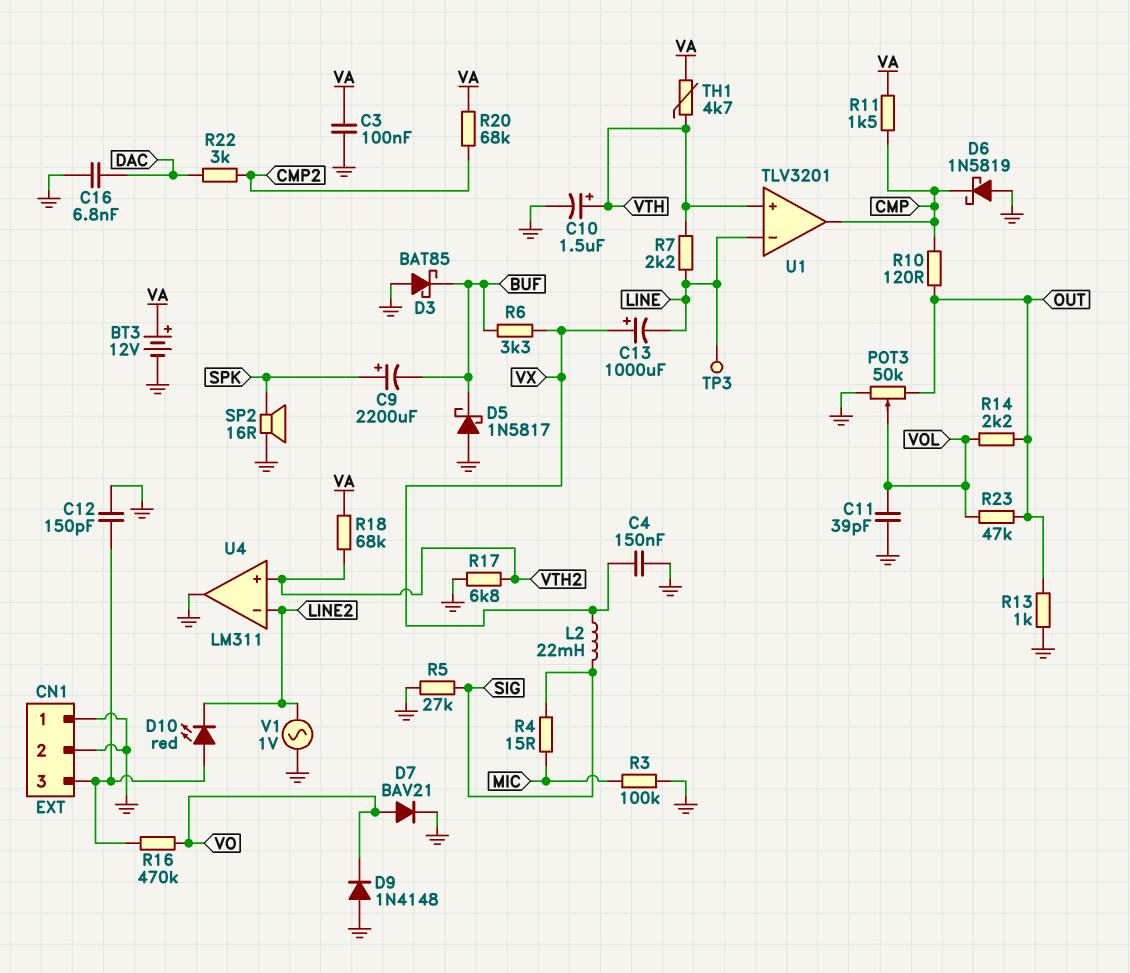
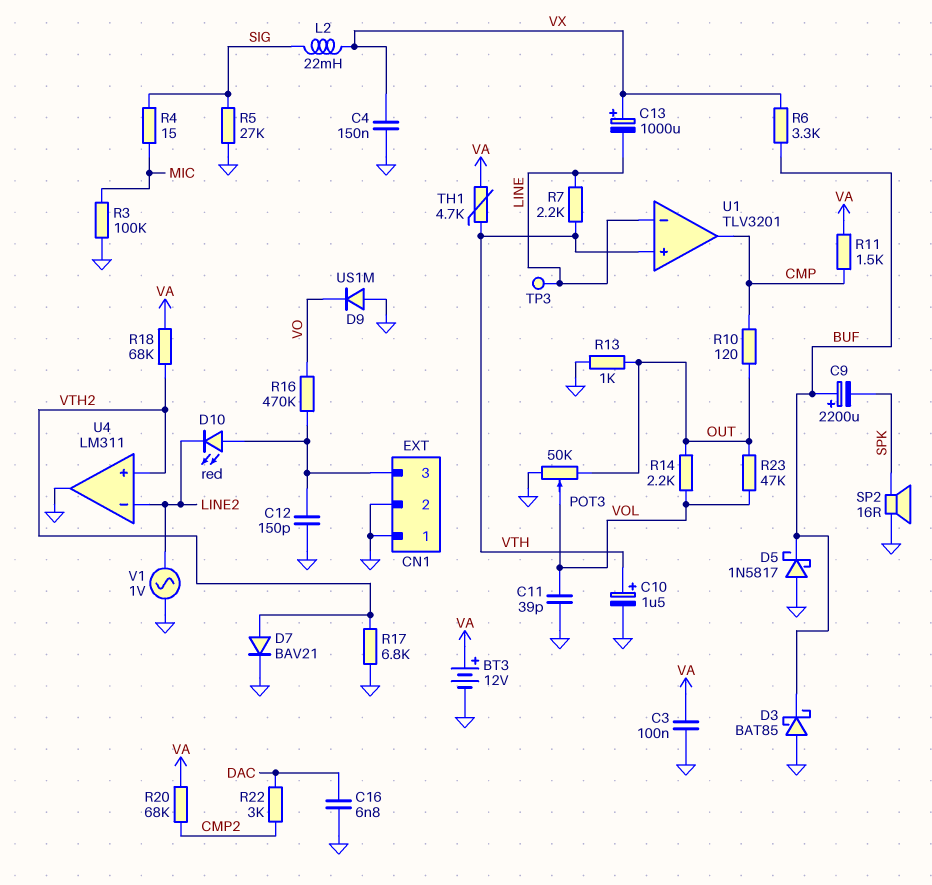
C9: 2200uF (plus SPK, minus BUF) -> 2200uF (plus BUF, minus SPK)
D6: schottky 1N5819 (A GND, K CMP) -> none
D7: diode BAV21 (A VO, K GND) -> diode BAV21 (A VTH2, K GND)
D9: diode 1N4148 (A GND, K VO) -> diode US1M (A GND, K VO)

